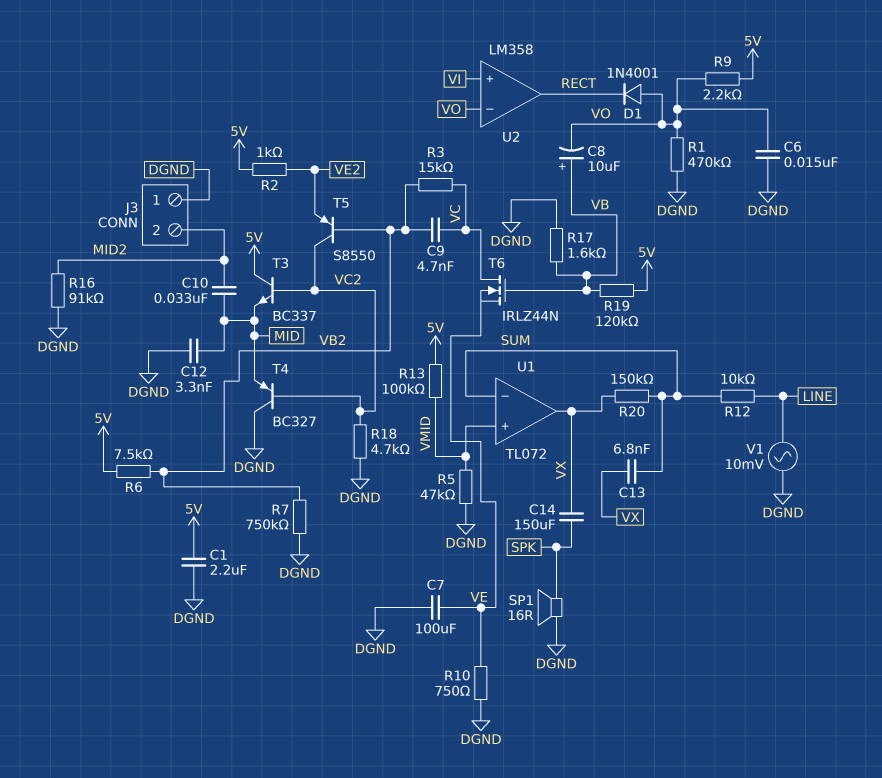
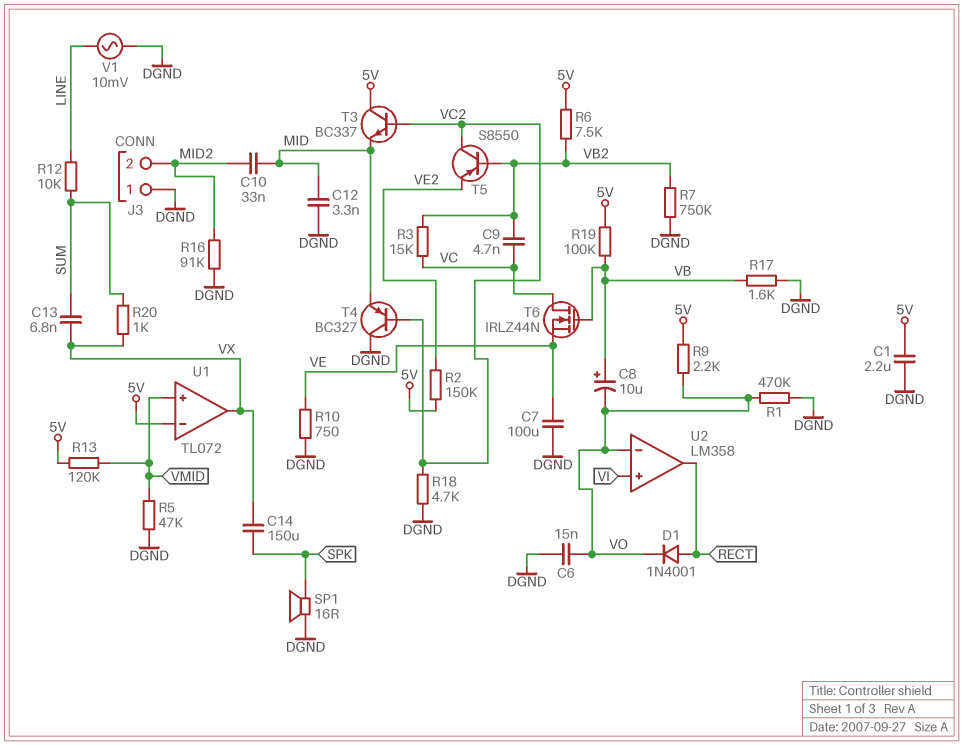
D1: diode 1N4001 (A VO, K RECT) -> diode 1N4001 (A RECT, K VO)
R2: 1k (5V, VE2) -> 150k (5V, VE2)
R13: 100k (5V, VMID) -> 120k (5V, VMID)
R19: 120k (5V, VB) -> 100k (5V, VB)
R20: 150k (SUM, VX) -> 1k (SUM, VX)
U1 pin in-: SUM -> 5V

